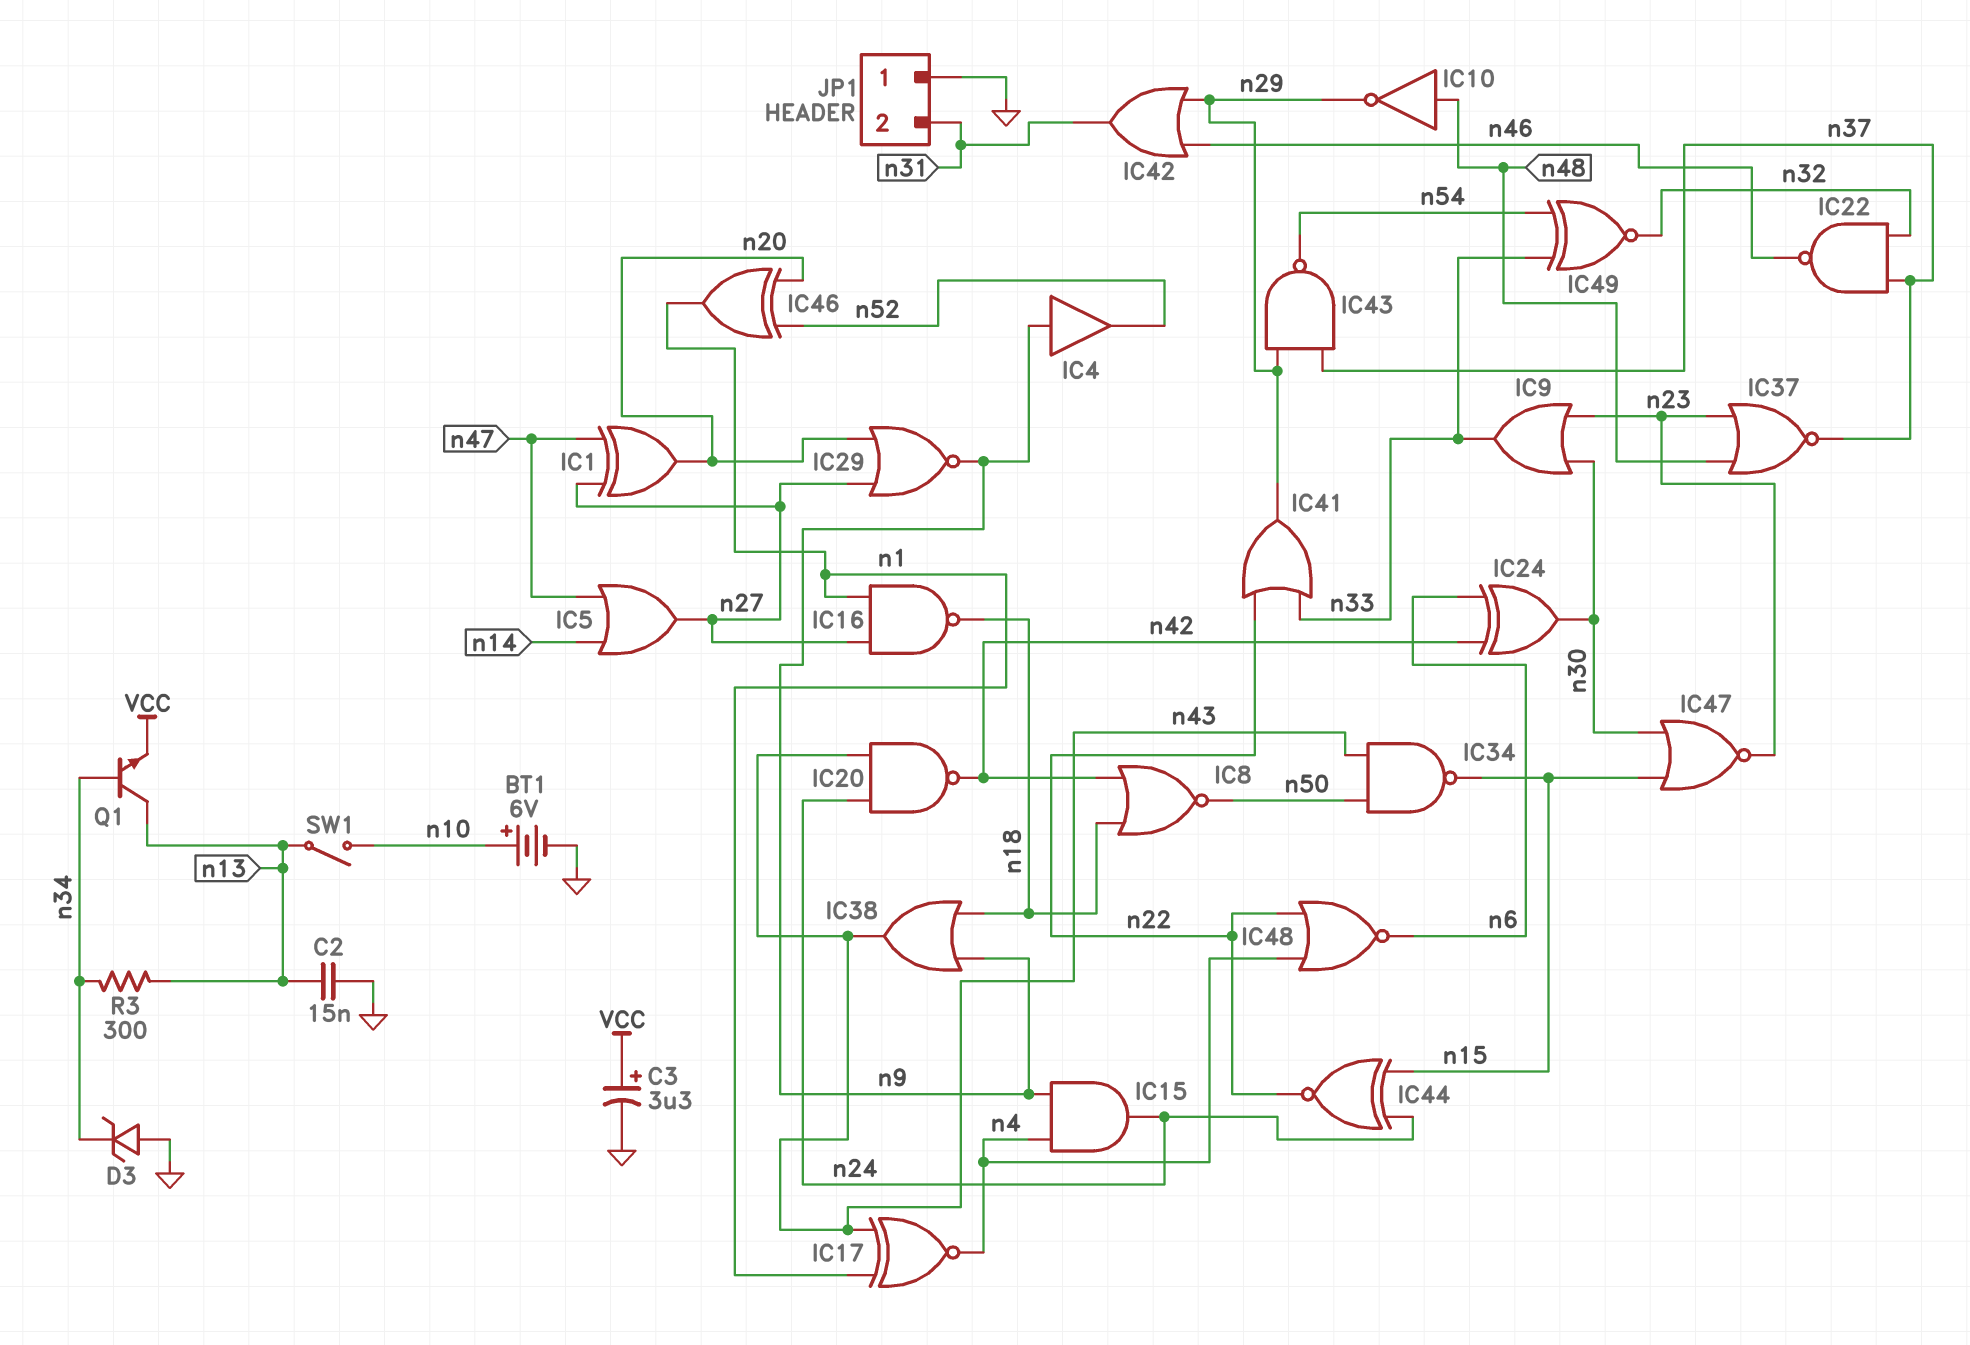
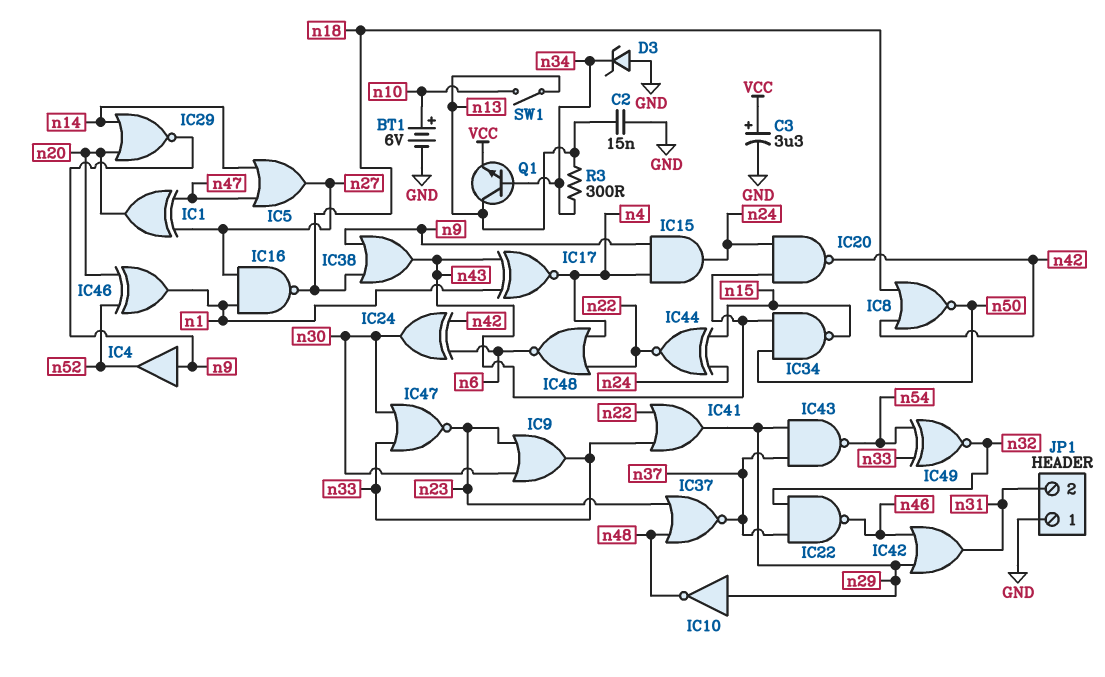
IC10: NOT (in n48, out n29) -> NOT (in n29, out n48)
IC29: NOR (in n20, in n27, out n9) -> NOR (in n14, in n20, out n9)
IC47: NOR (in n15, in n30, out n23) -> NOR (in n30, in n33, out n23)

